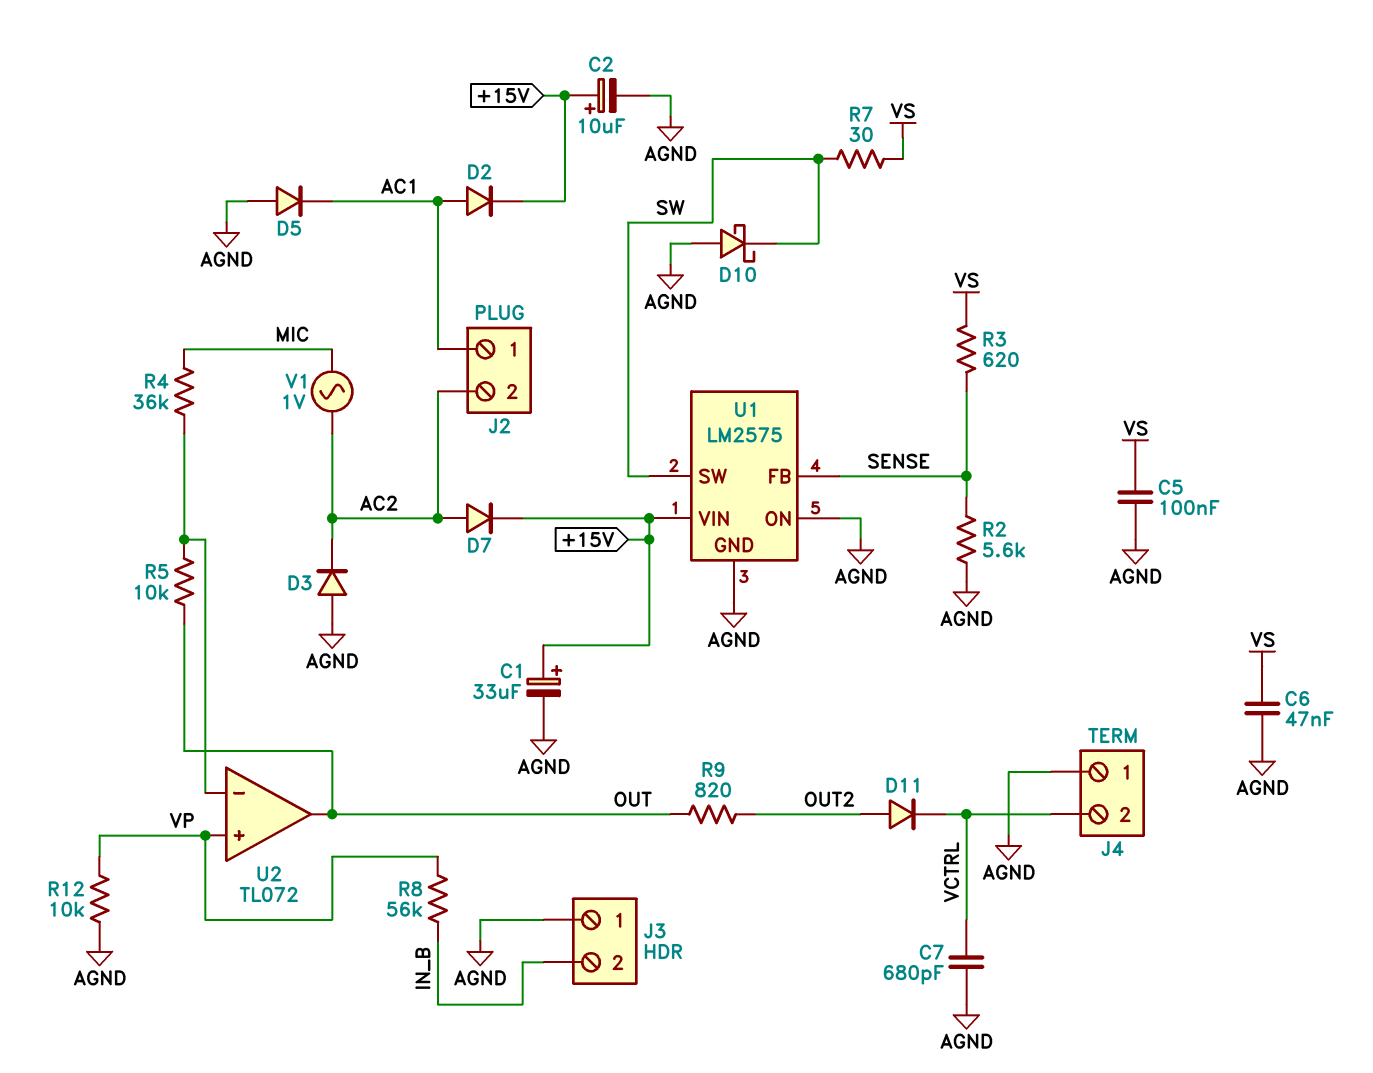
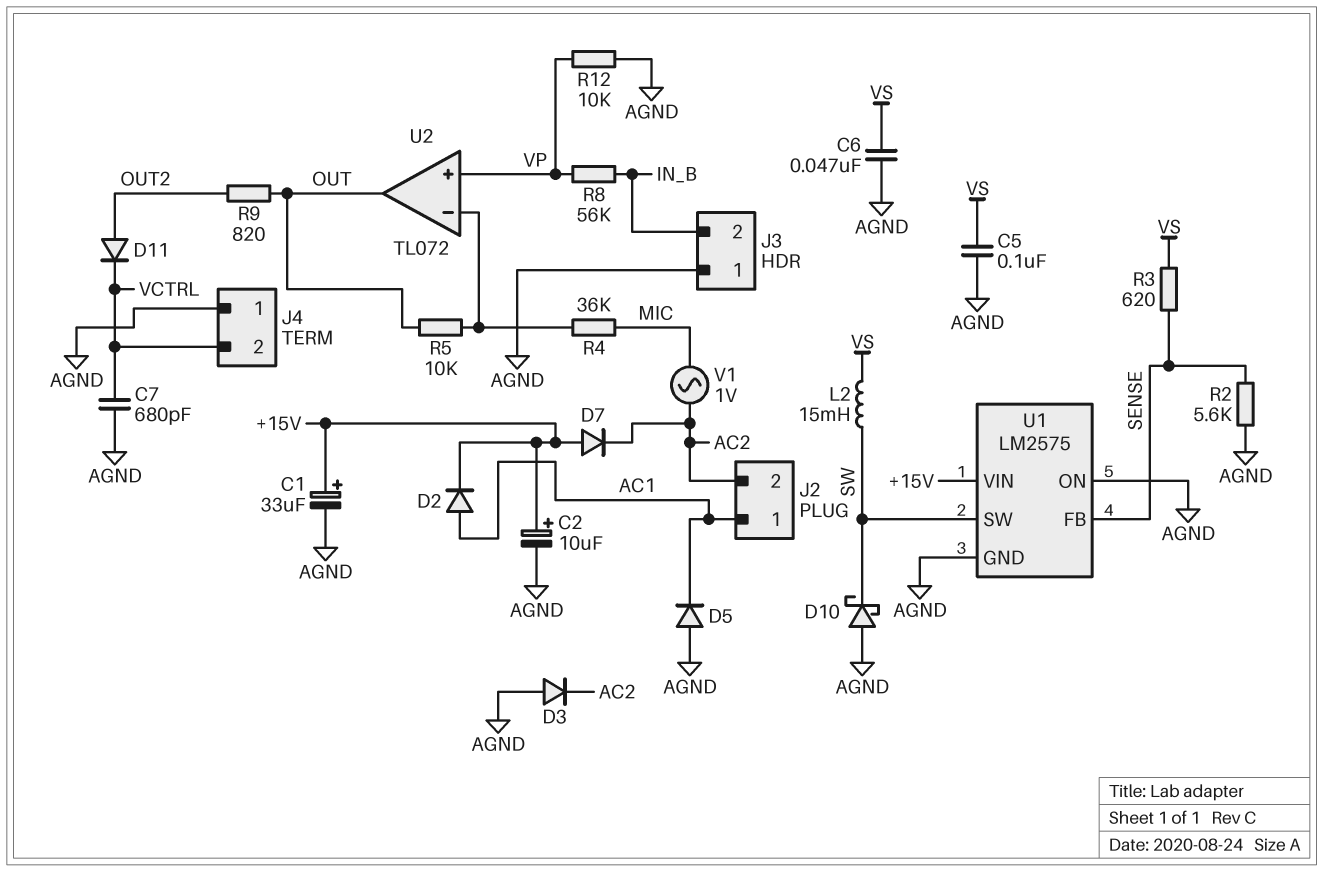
D7: diode (A AC2, K +15V) -> diode (A +15V, K AC2)
L2: none -> 15mH (SW, VS)
R7: 30 (SW, VS) -> none

